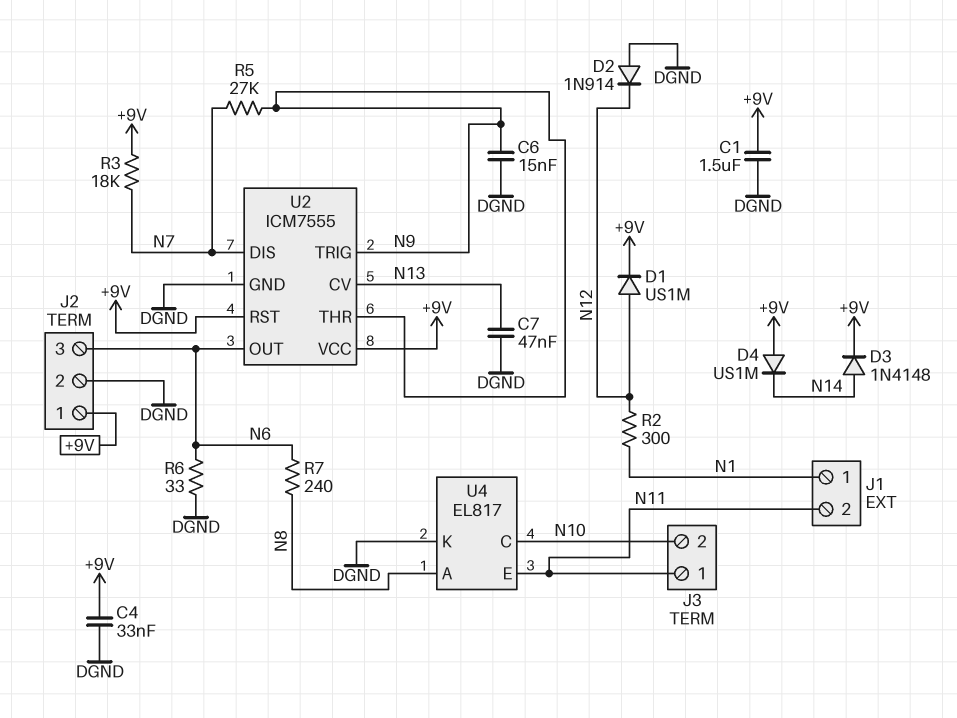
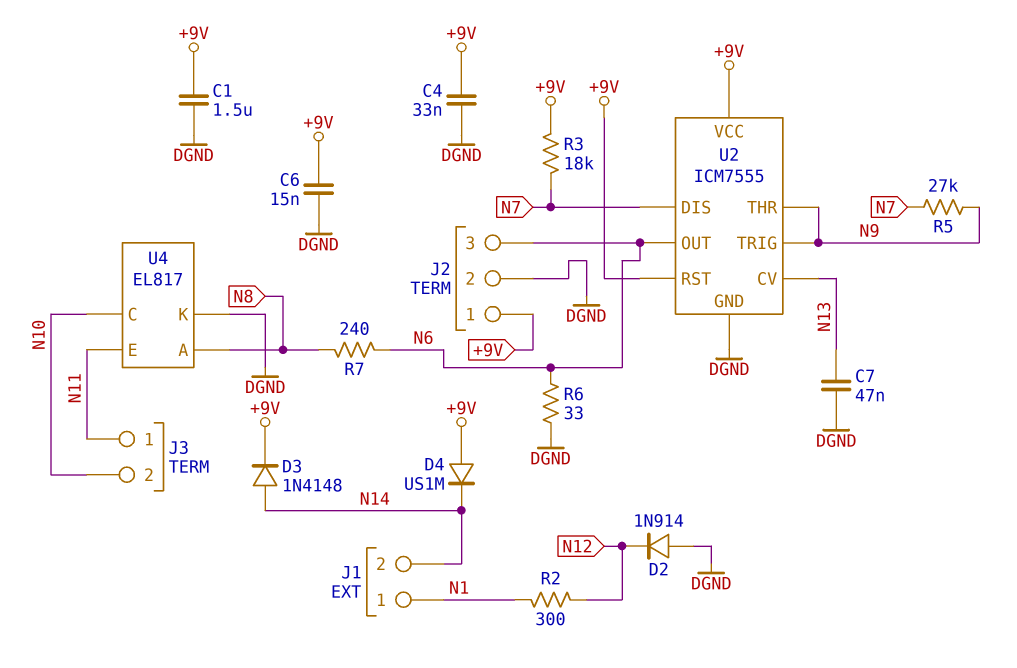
C6: 15nF (DGND, N9) -> 15nF (+9V, DGND)
D1: diode US1M (A N12, K +9V) -> none
J1 pin 2: N11 -> N14

